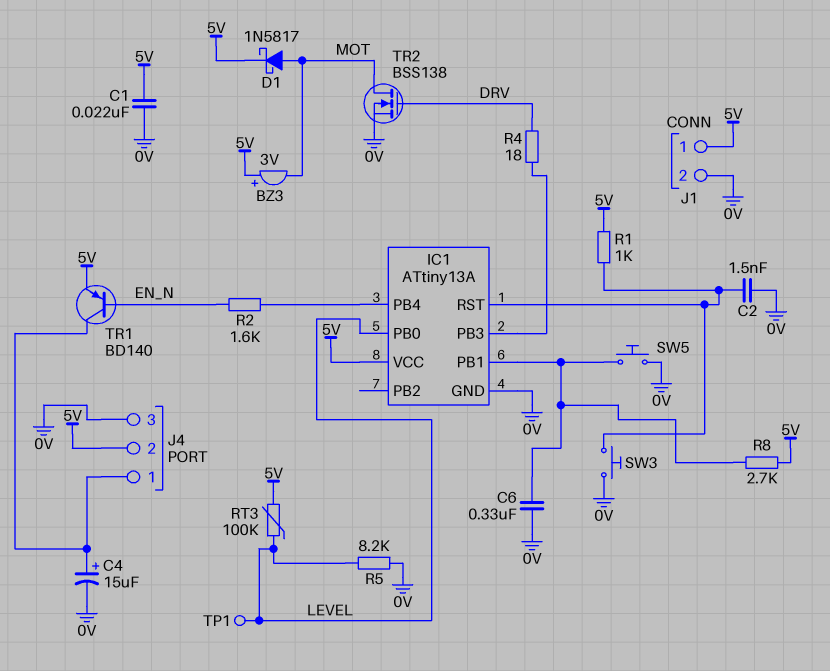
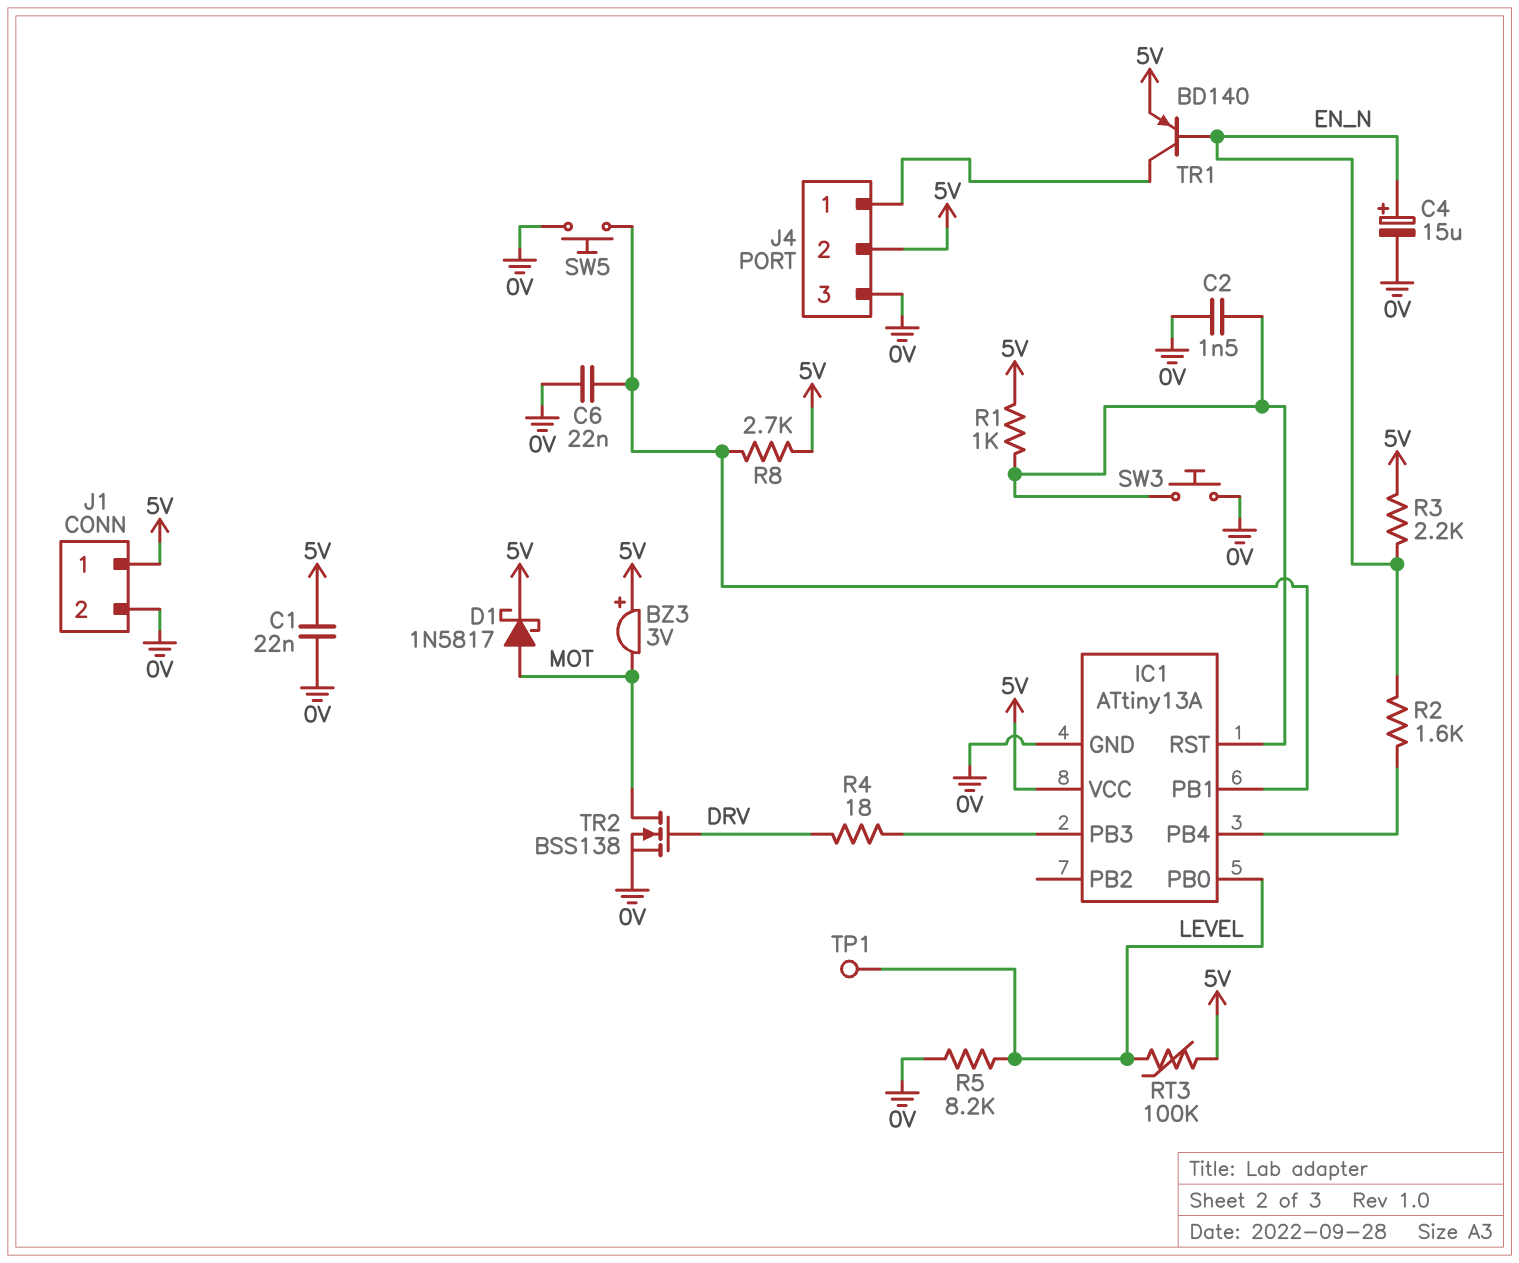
C4: 15uF (plus J4/1, minus 0V) -> 15uF (plus EN_N, minus 0V)
C6: 330nF (0V, IC1/PB1) -> 22nF (0V, IC1/PB1)
R3: none -> 2.2k (5V, EN_N)

